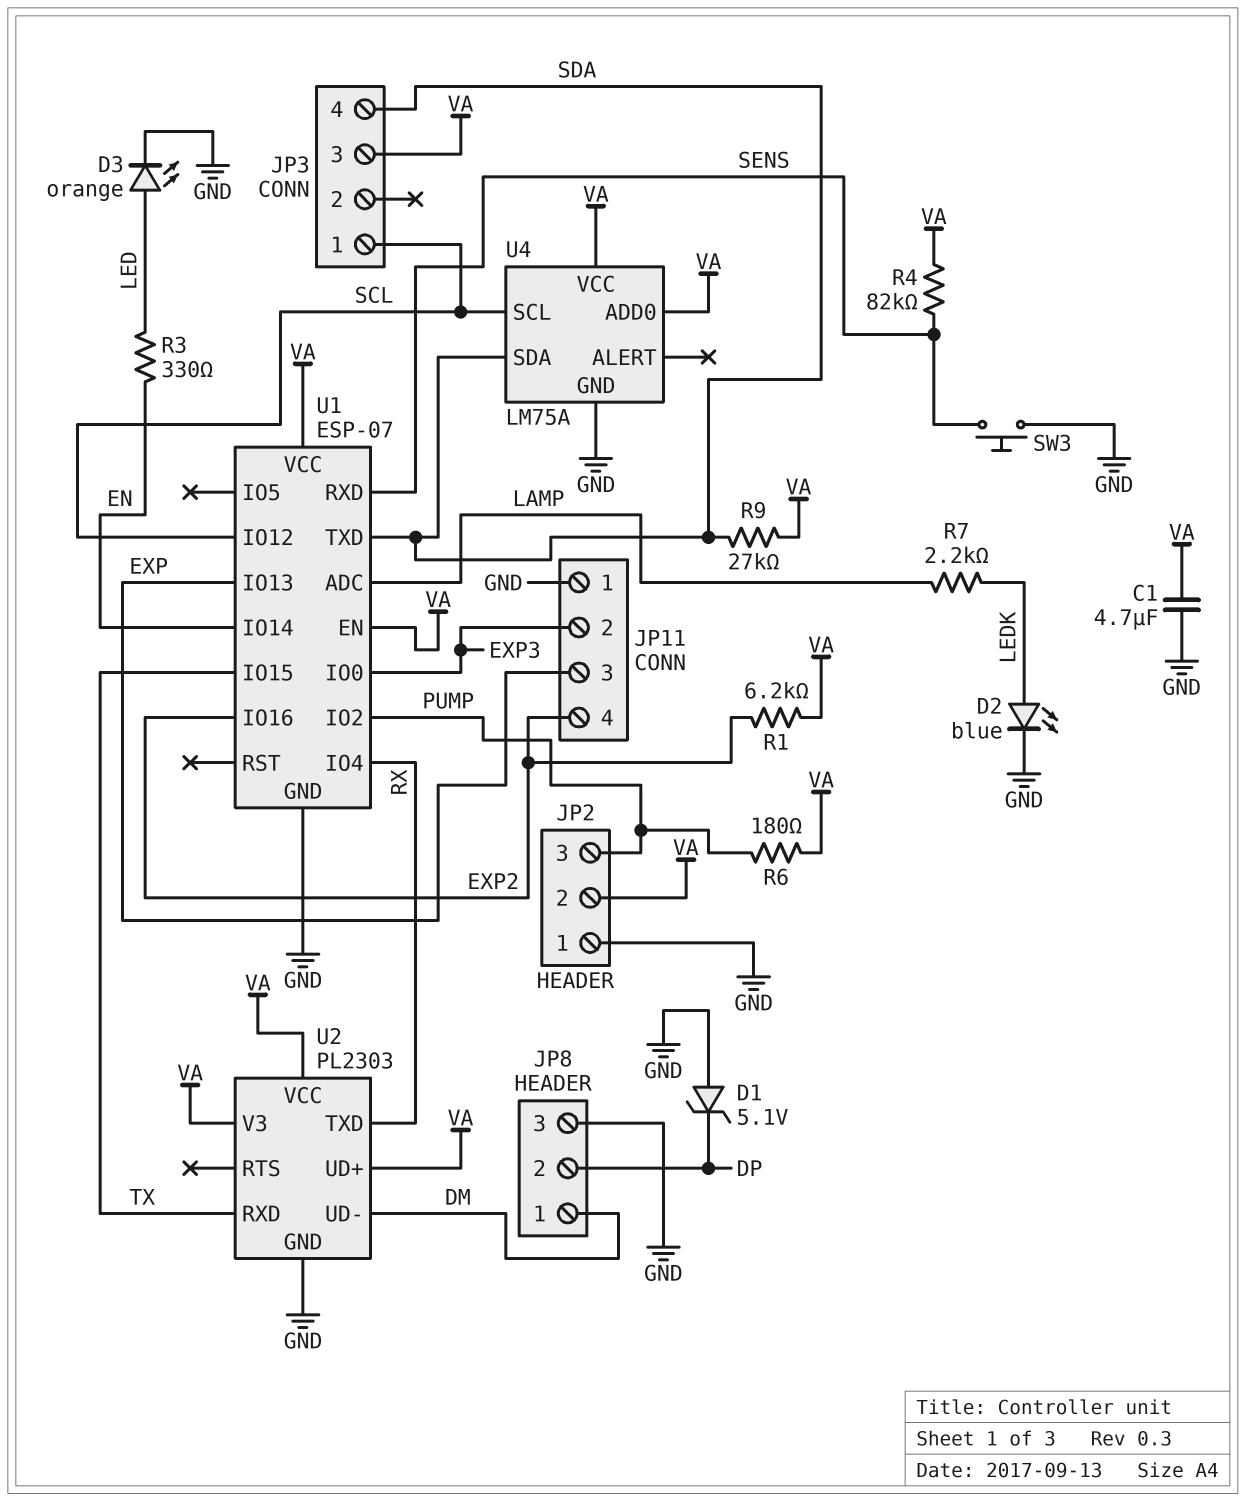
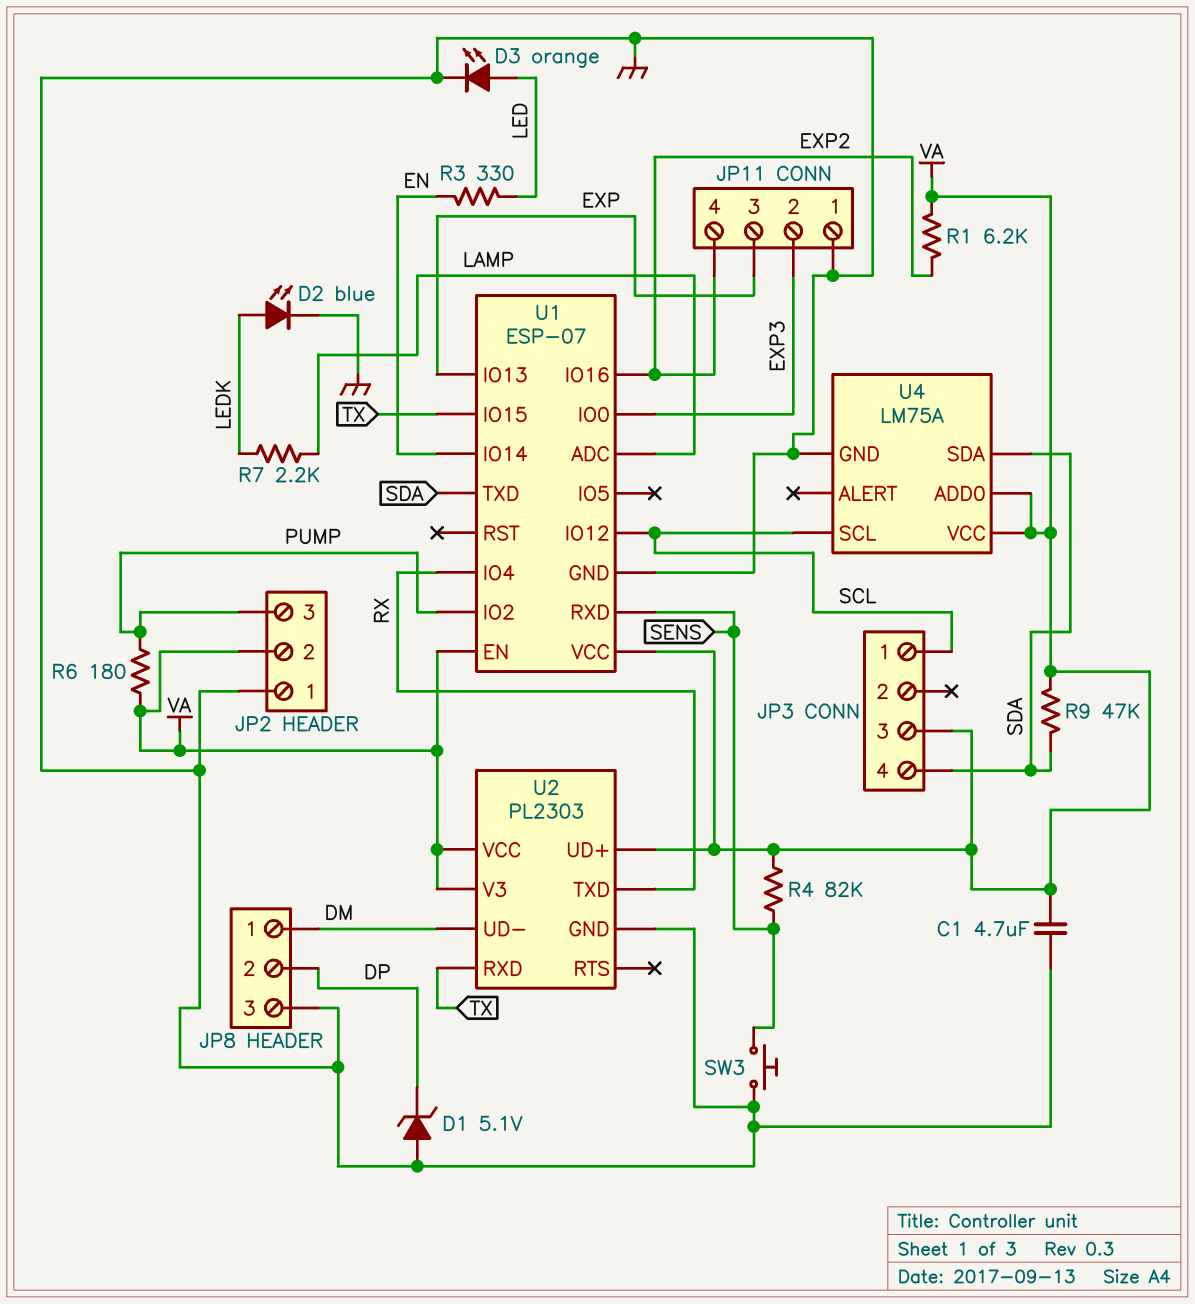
R9: 27k (SDA, VA) -> 47k (SDA, VA)

